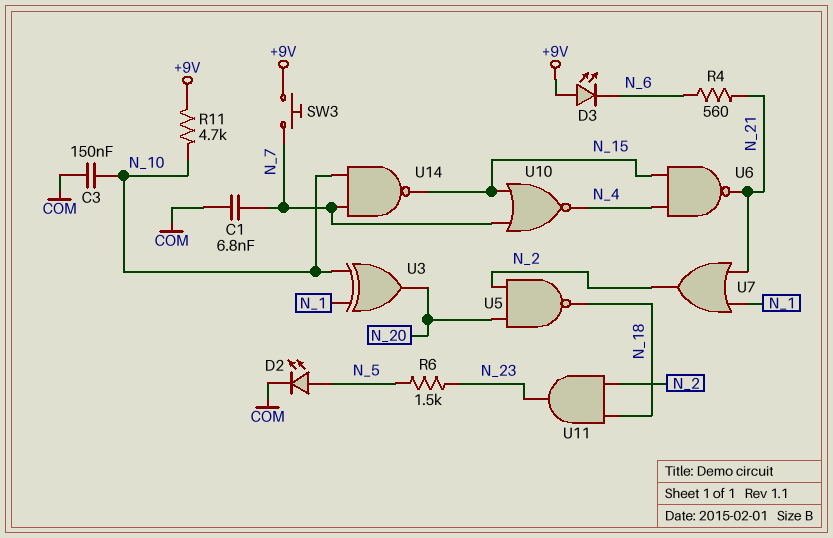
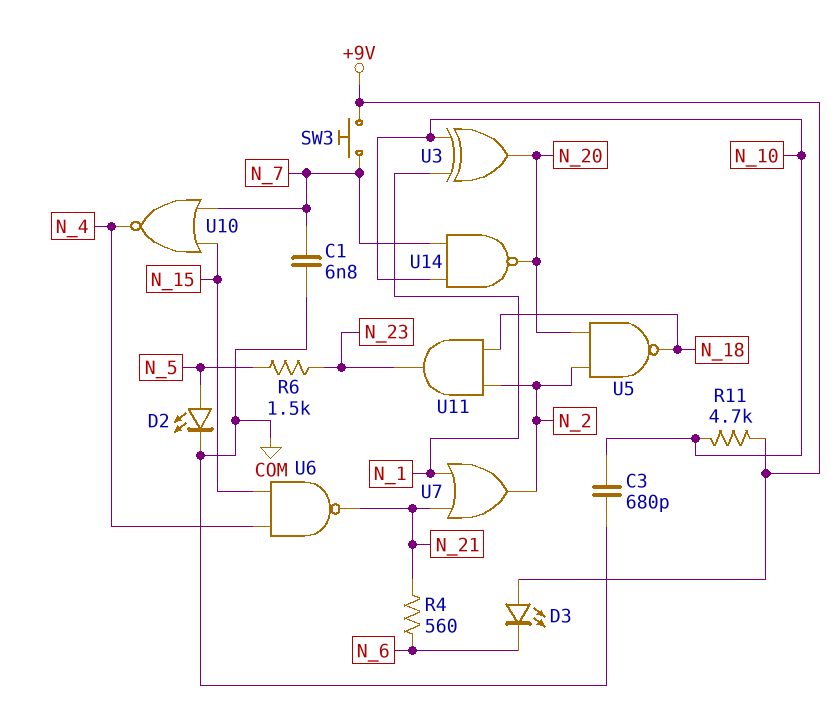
C3: 150nF (COM, N_10) -> 680pF (COM, N_10)
U14: NAND (in N_7, in N_10, out N_15) -> NAND (in N_7, in N_10, out N_20)

